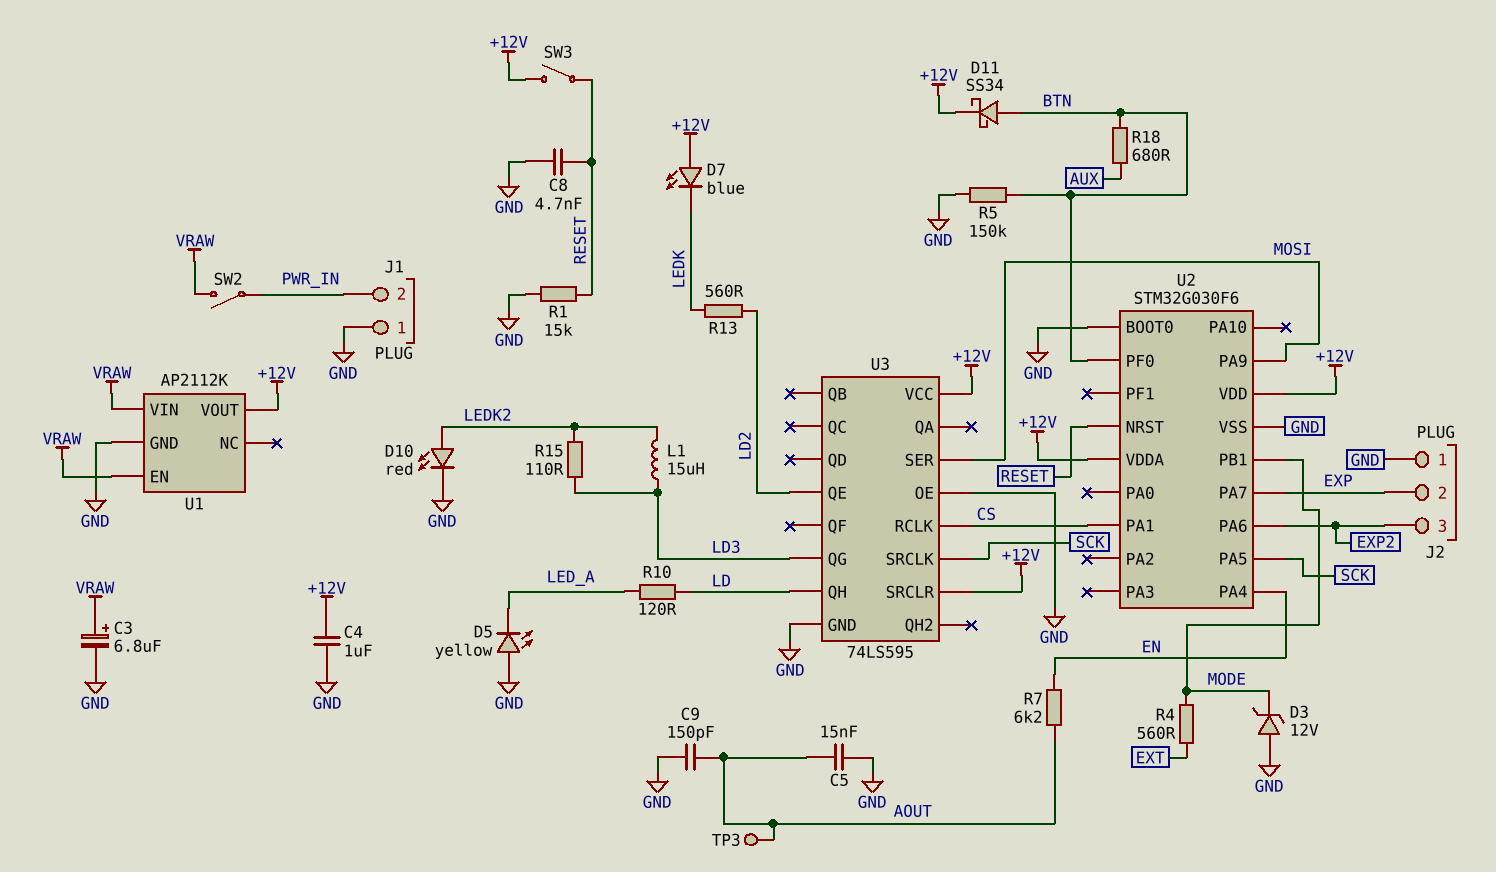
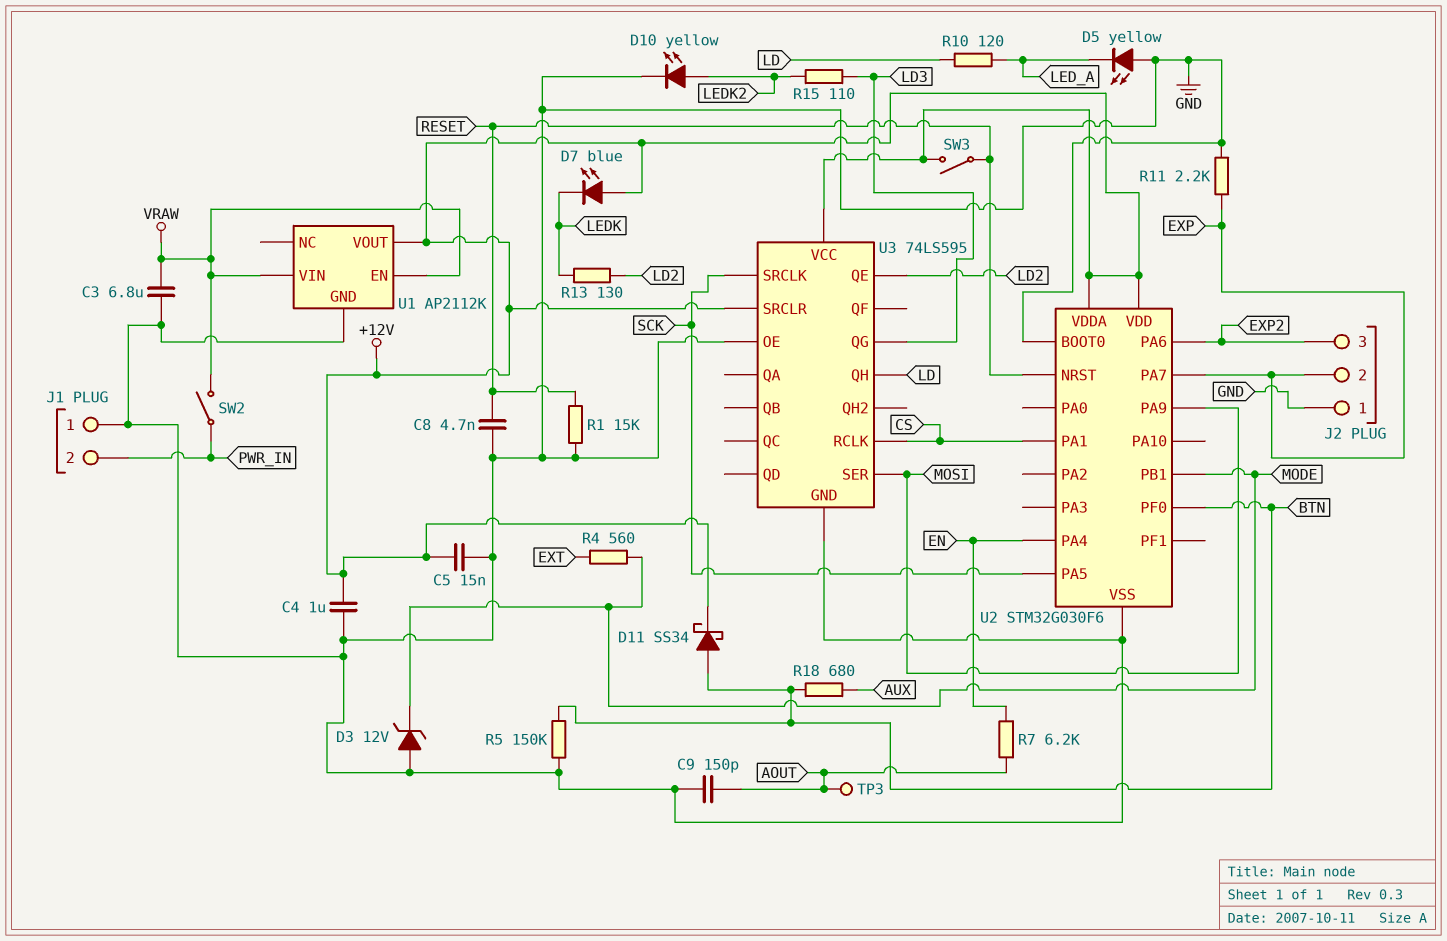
C3: 6.8uF (plus VRAW, minus GND) -> 6.8uF (GND, VRAW)
C5: 15nF (AOUT, GND) -> 15nF (+12V, GND)
D10: LED red (A LEDK2, K GND) -> LED yellow (A LEDK2, K GND)
L1: 15uH (LD3, LEDK2) -> none
R11: none -> 2.2k (EXP, GND)
R13: 560 (LD2, LEDK) -> 130 (LD2, LEDK)

